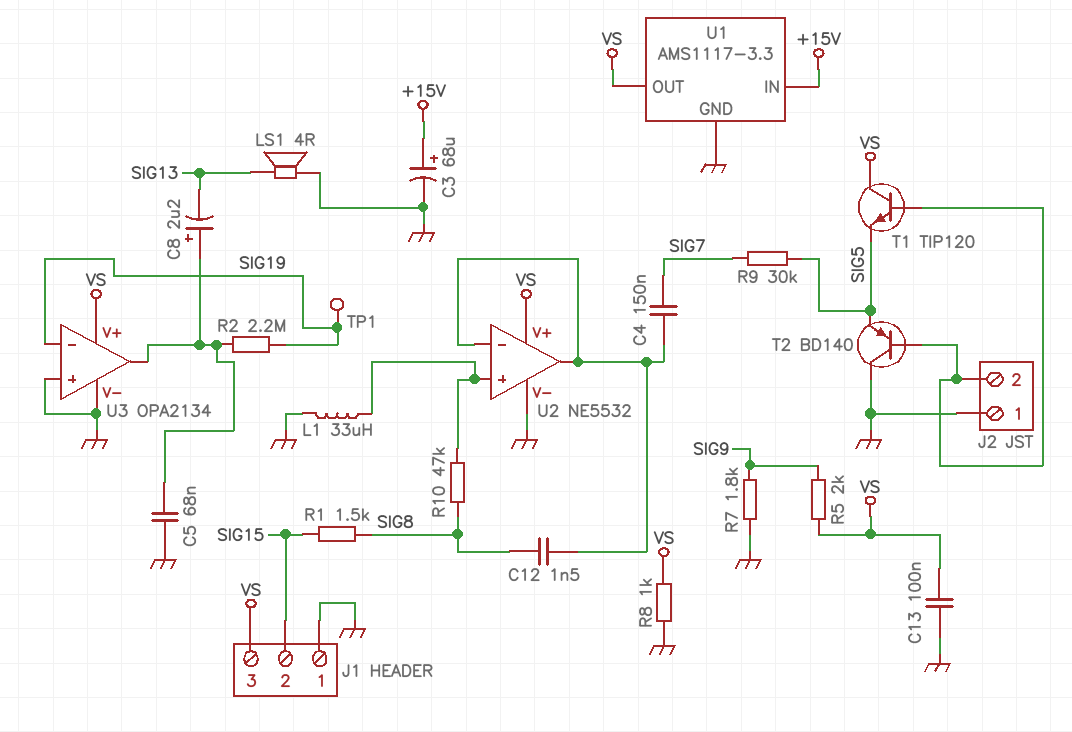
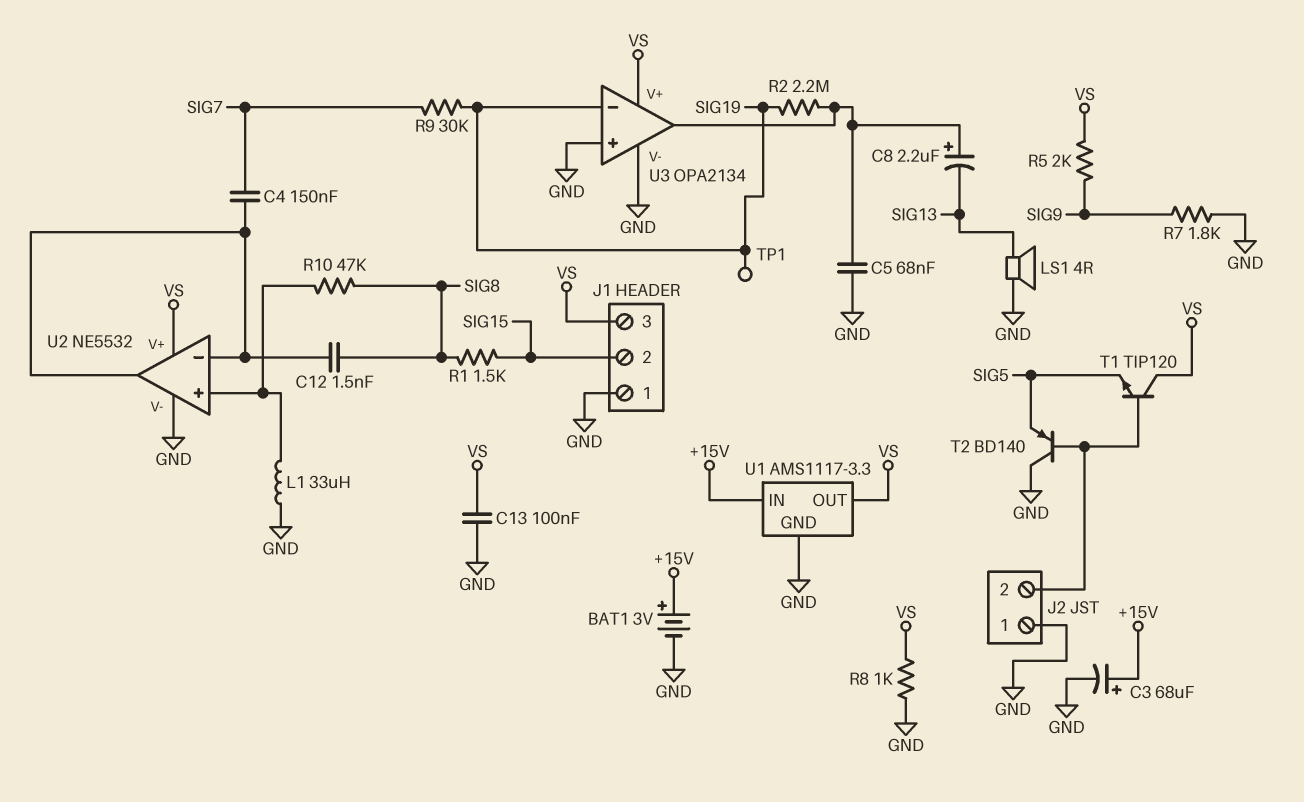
BAT1: none -> 3V (plus +15V, minus GND)
R9: 30k (SIG5, SIG7) -> 30k (SIG7, SIG19)

